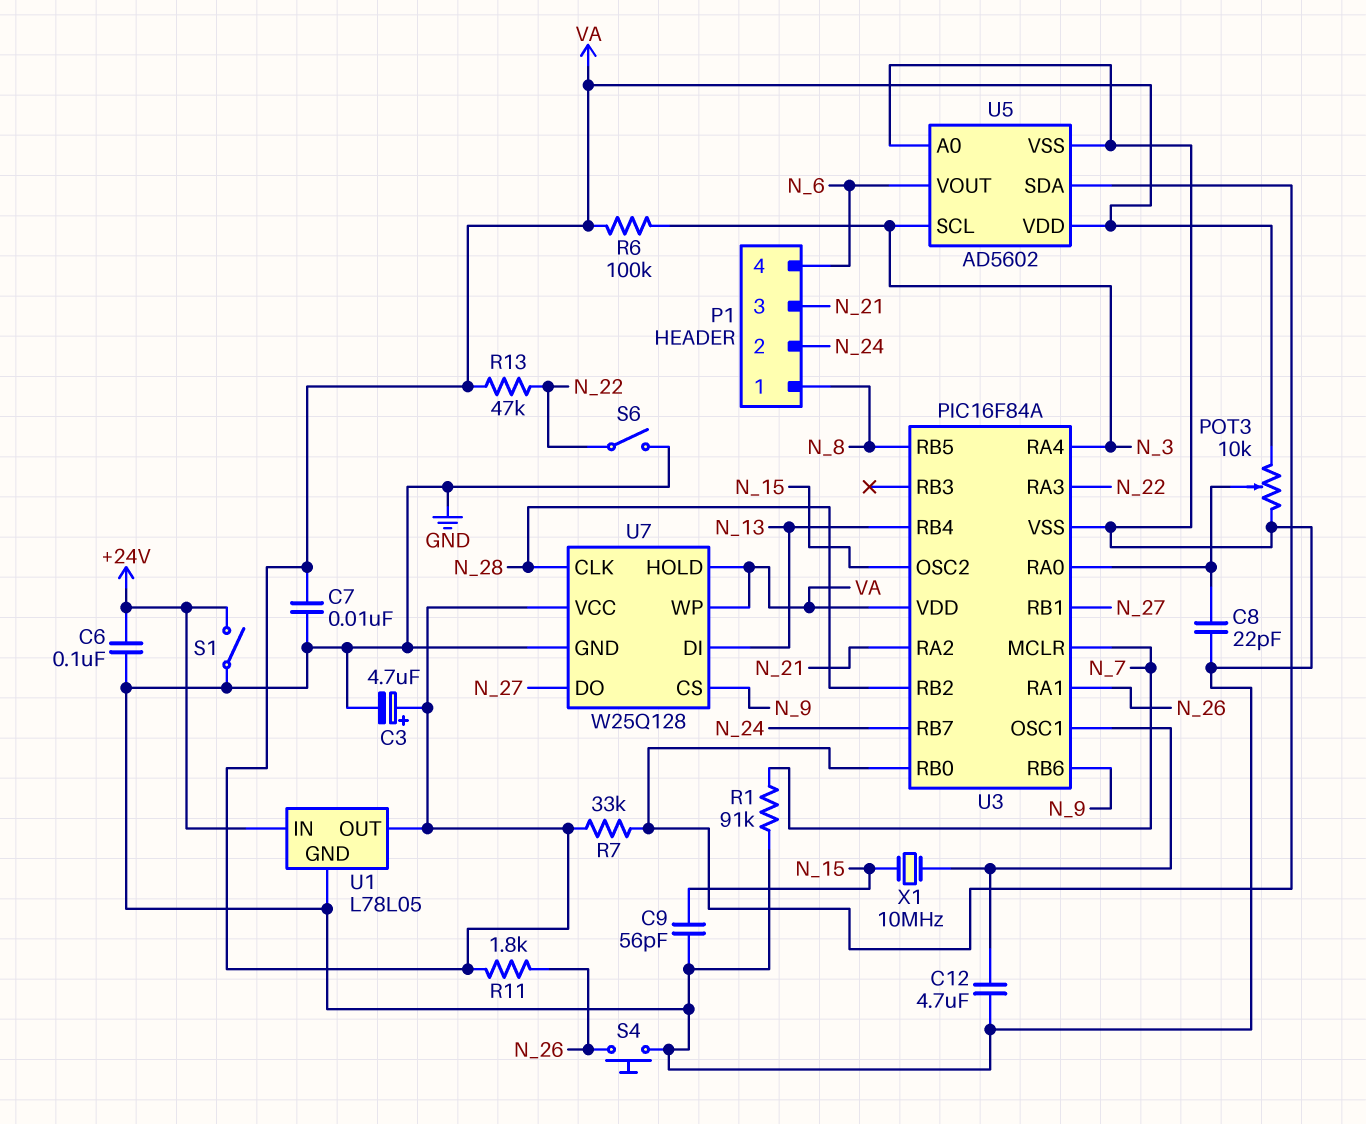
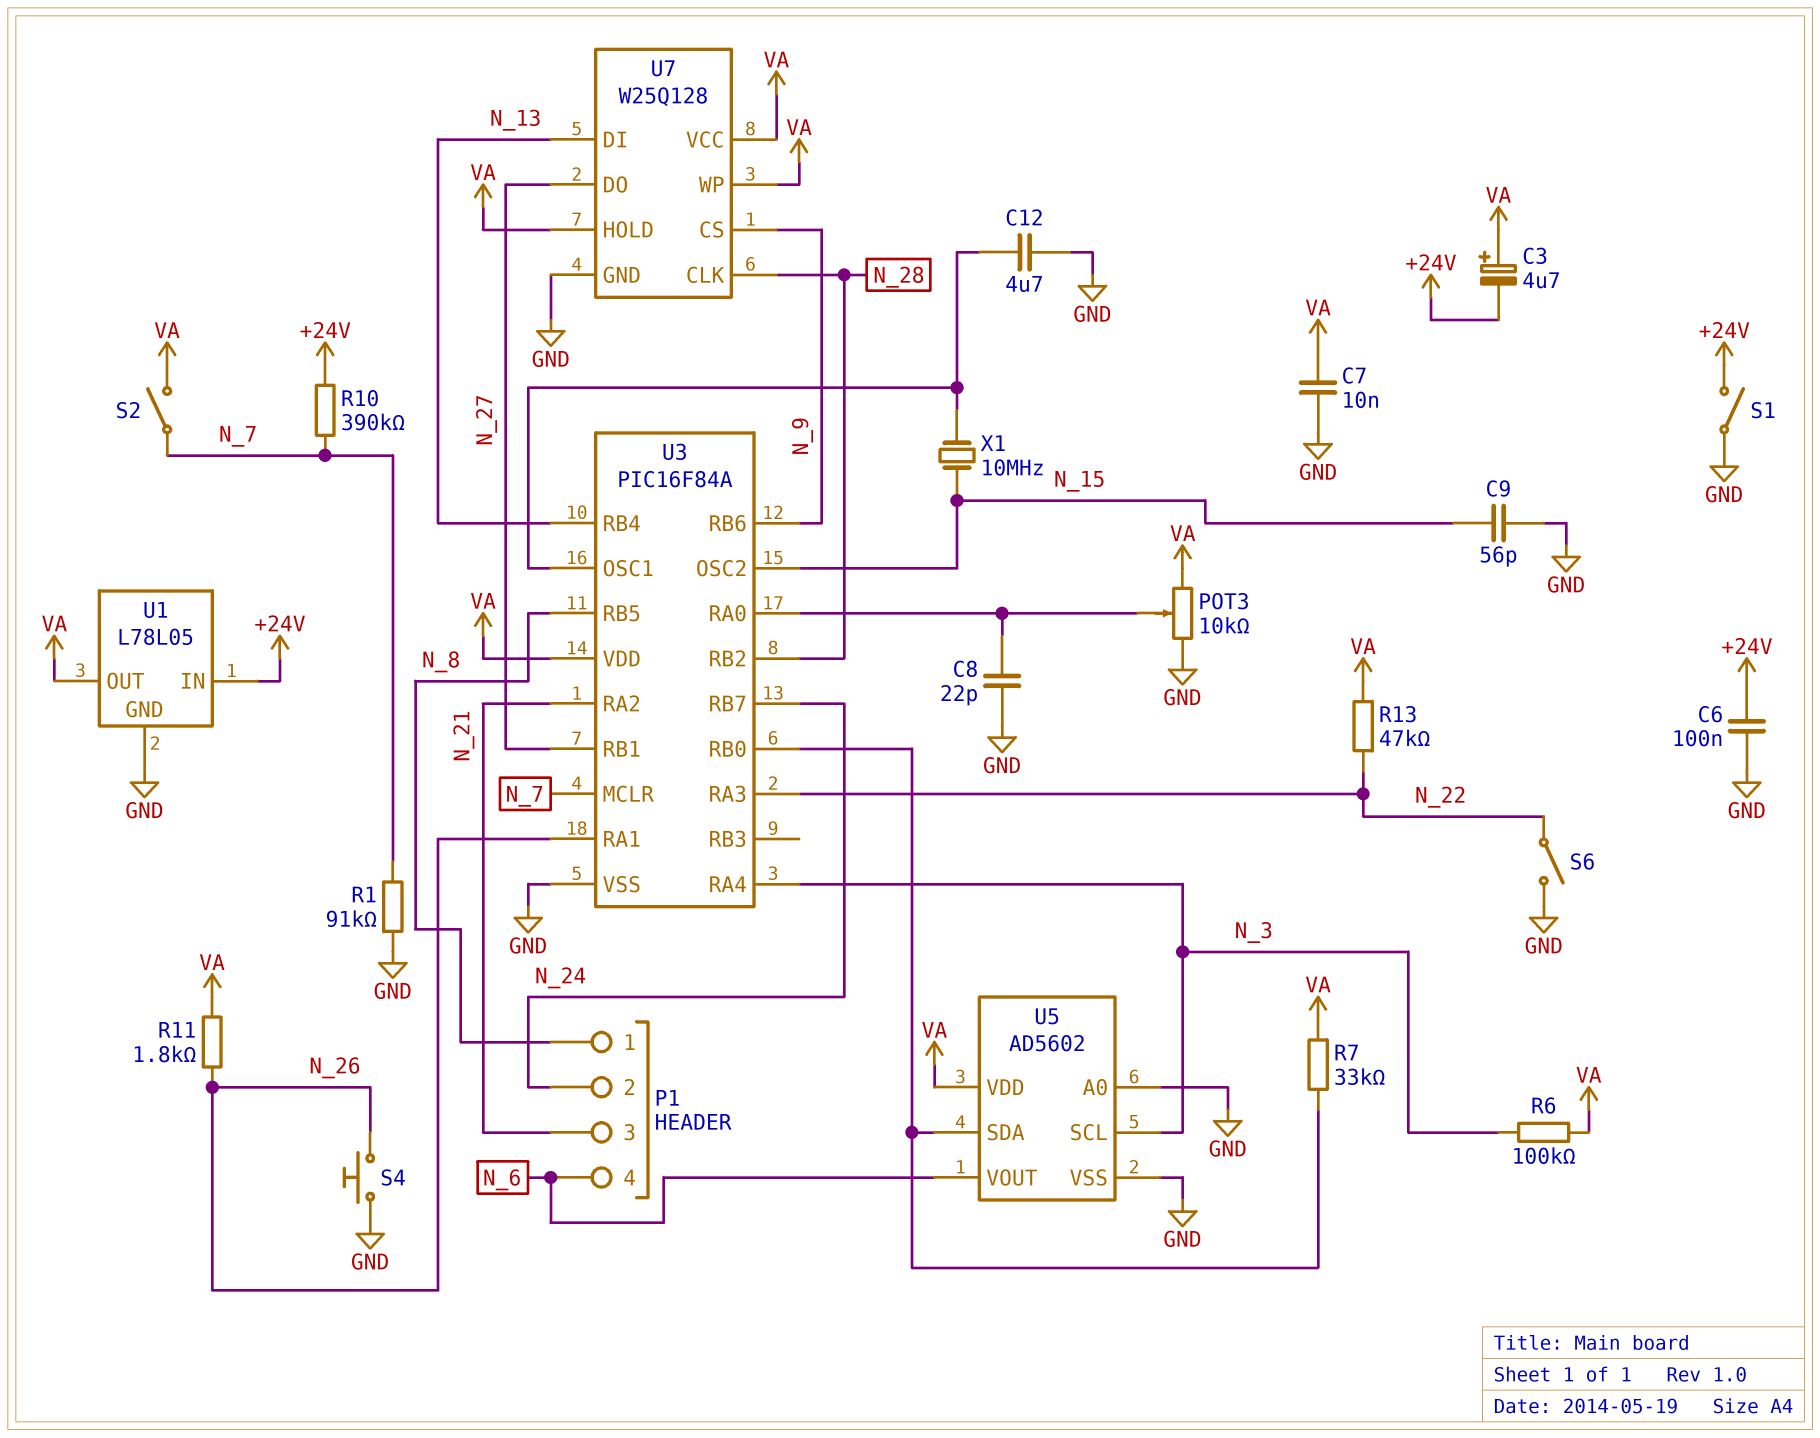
C3: 4.7uF (plus VA, minus GND) -> 4.7uF (plus VA, minus +24V)
R10: none -> 390k (+24V, N_7)
S2: none -> switch (N_7, VA)

